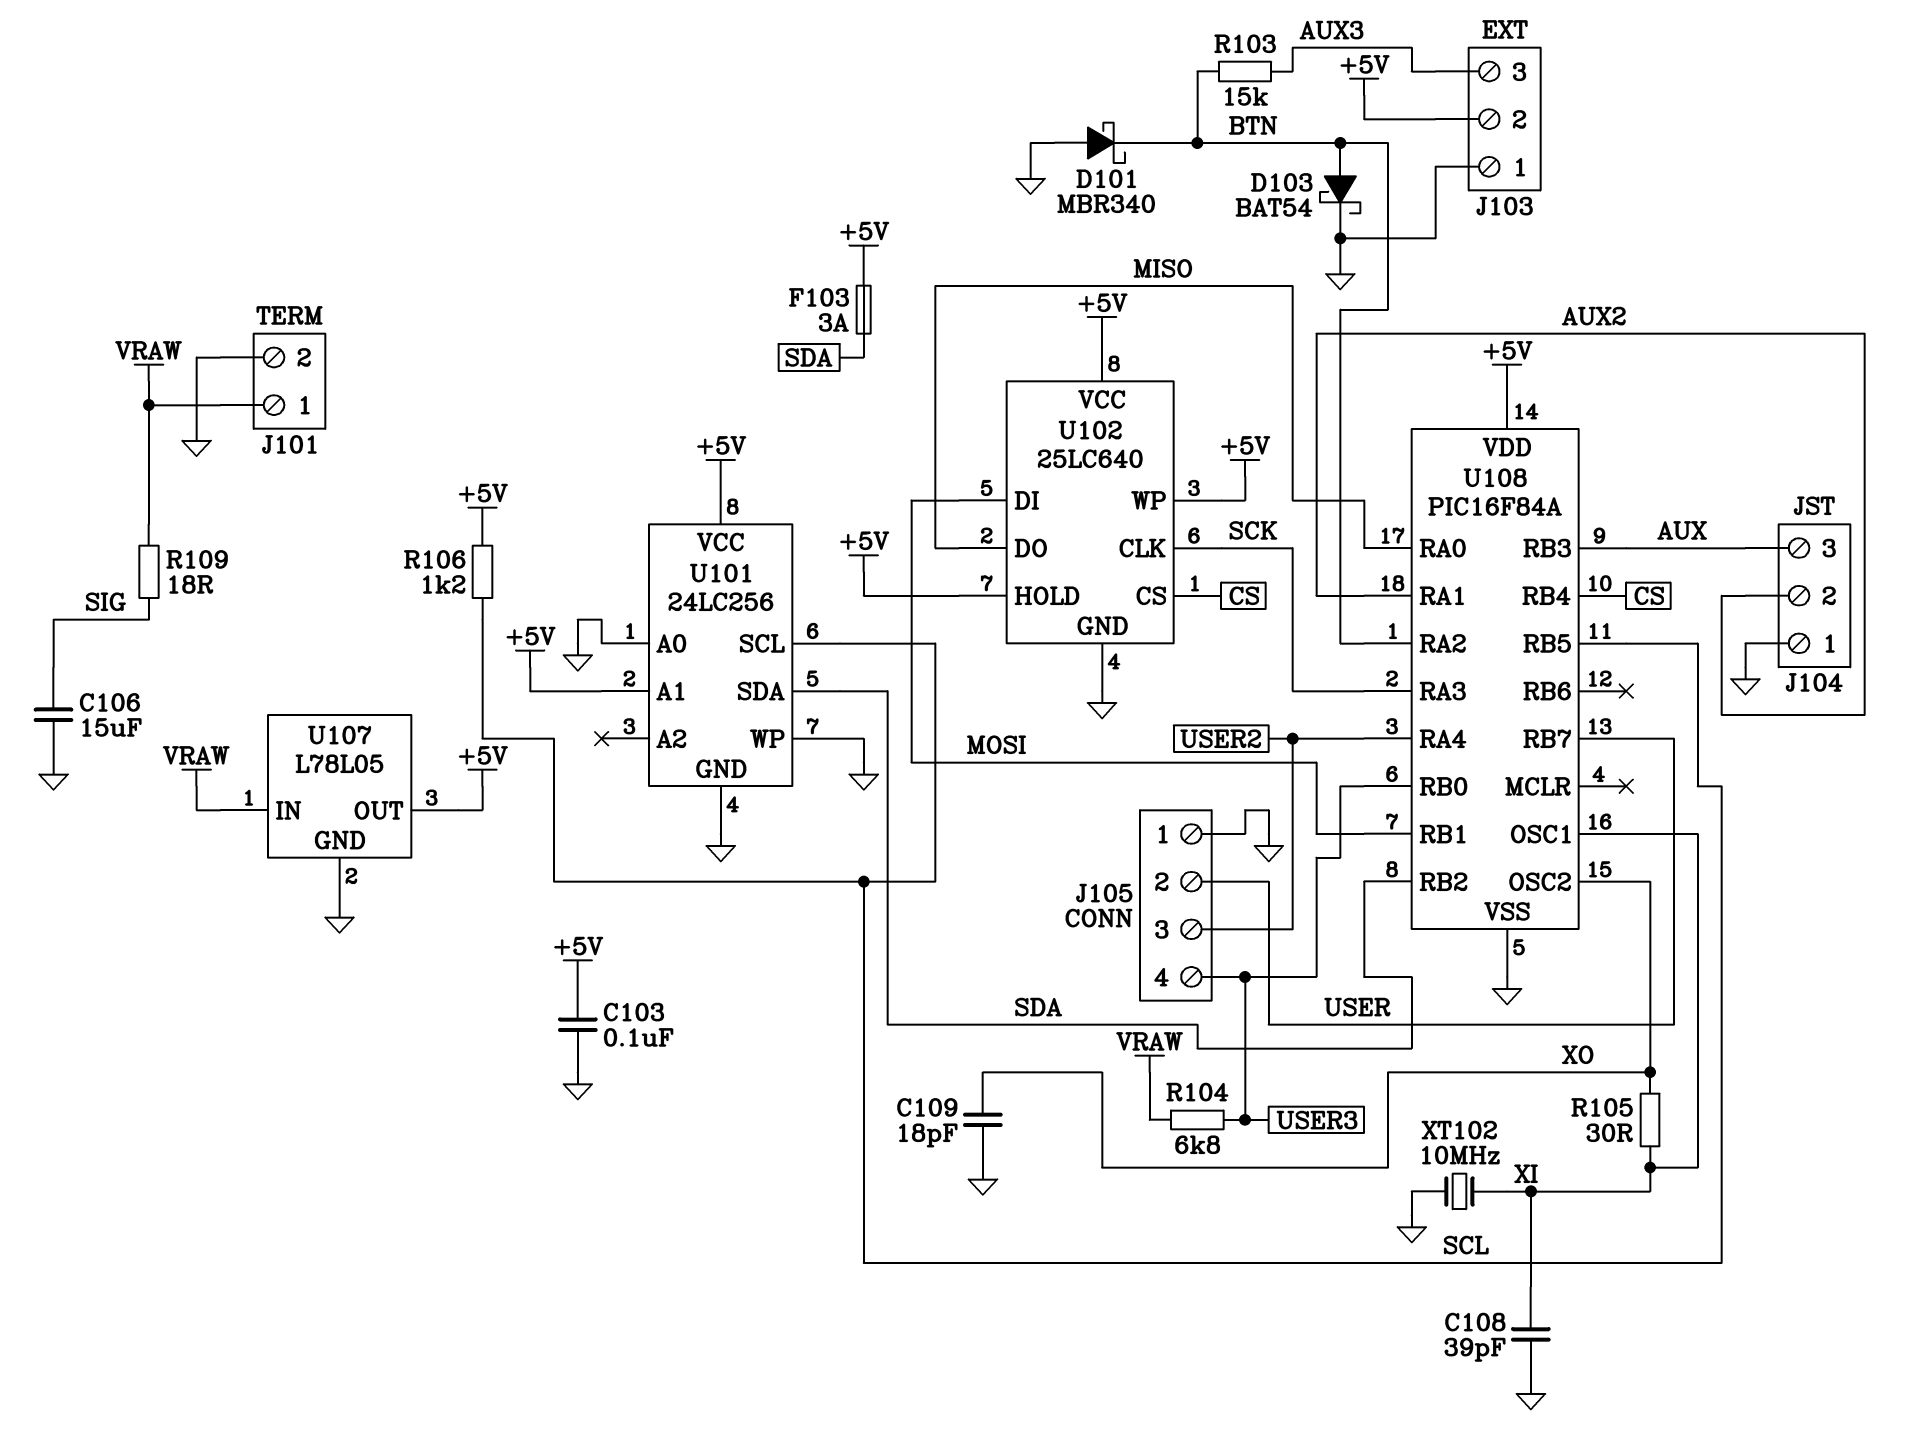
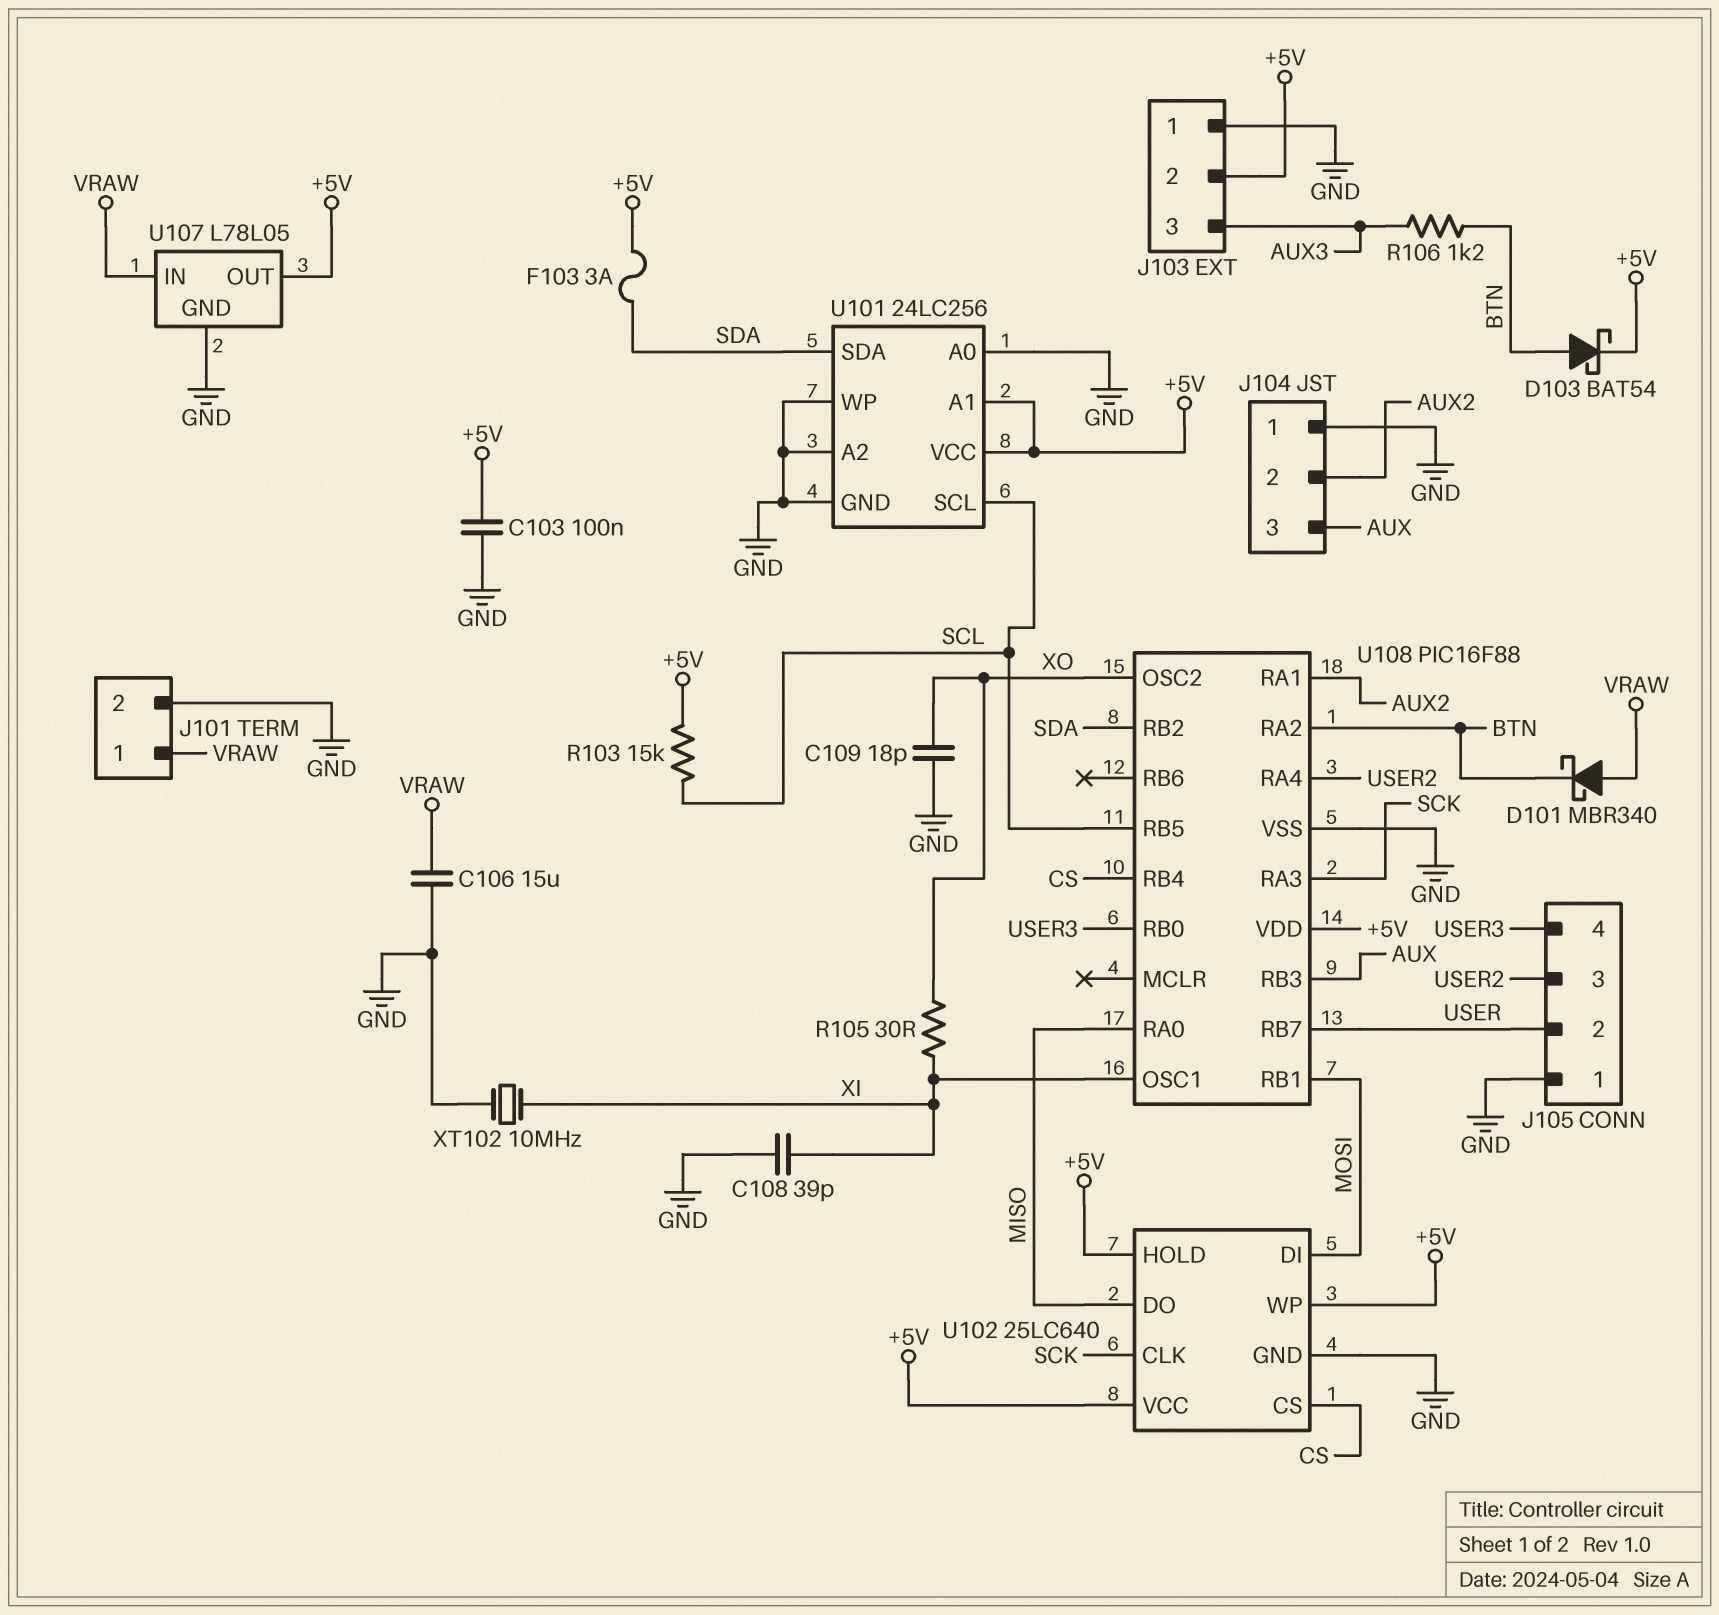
C106: 15uF (GND, SIG) -> 15uF (GND, VRAW)
D101: schottky MBR340 (A GND, K BTN) -> schottky MBR340 (A VRAW, K BTN)
D103: schottky BAT54 (A BTN, K GND) -> schottky BAT54 (A BTN, K +5V)
R103: 15k (AUX3, BTN) -> 15k (+5V, SCL)
R104: 6.8k (USER3, VRAW) -> none
R106: 1.2k (+5V, SCL) -> 1.2k (AUX3, BTN)
R109: 18 (SIG, VRAW) -> none
U101 pin A2: none -> GND
U108: PIC16F84A -> PIC16F88

